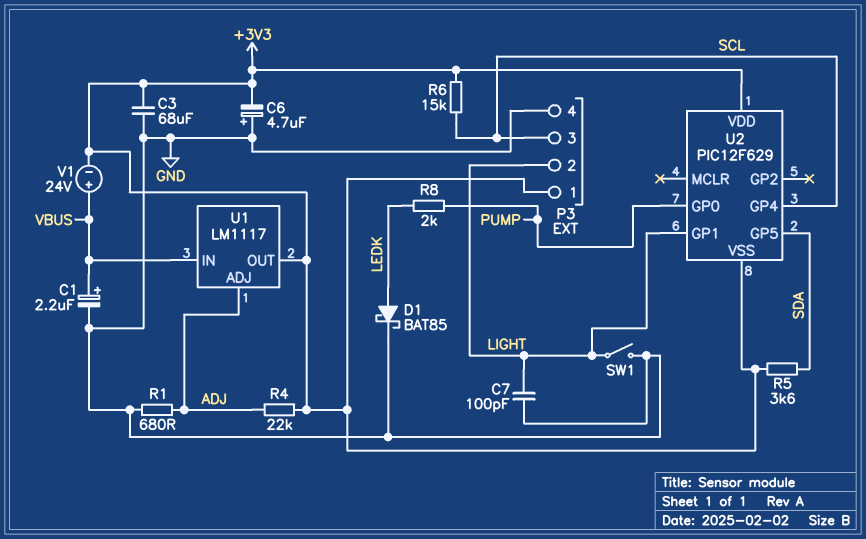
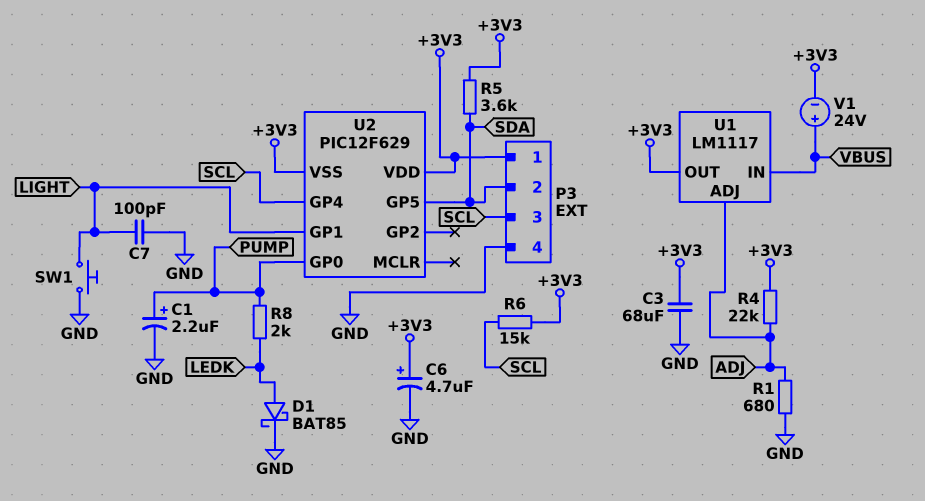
C1: 2.2uF (plus VBUS, minus GND) -> 2.2uF (plus PUMP, minus GND)
C6: 4.7uF (plus GND, minus +3V3) -> 4.7uF (plus +3V3, minus GND)
P3 pin 2: LIGHT -> SDA
SW1: switch (GND, LIGHT) -> button (GND, LIGHT)

